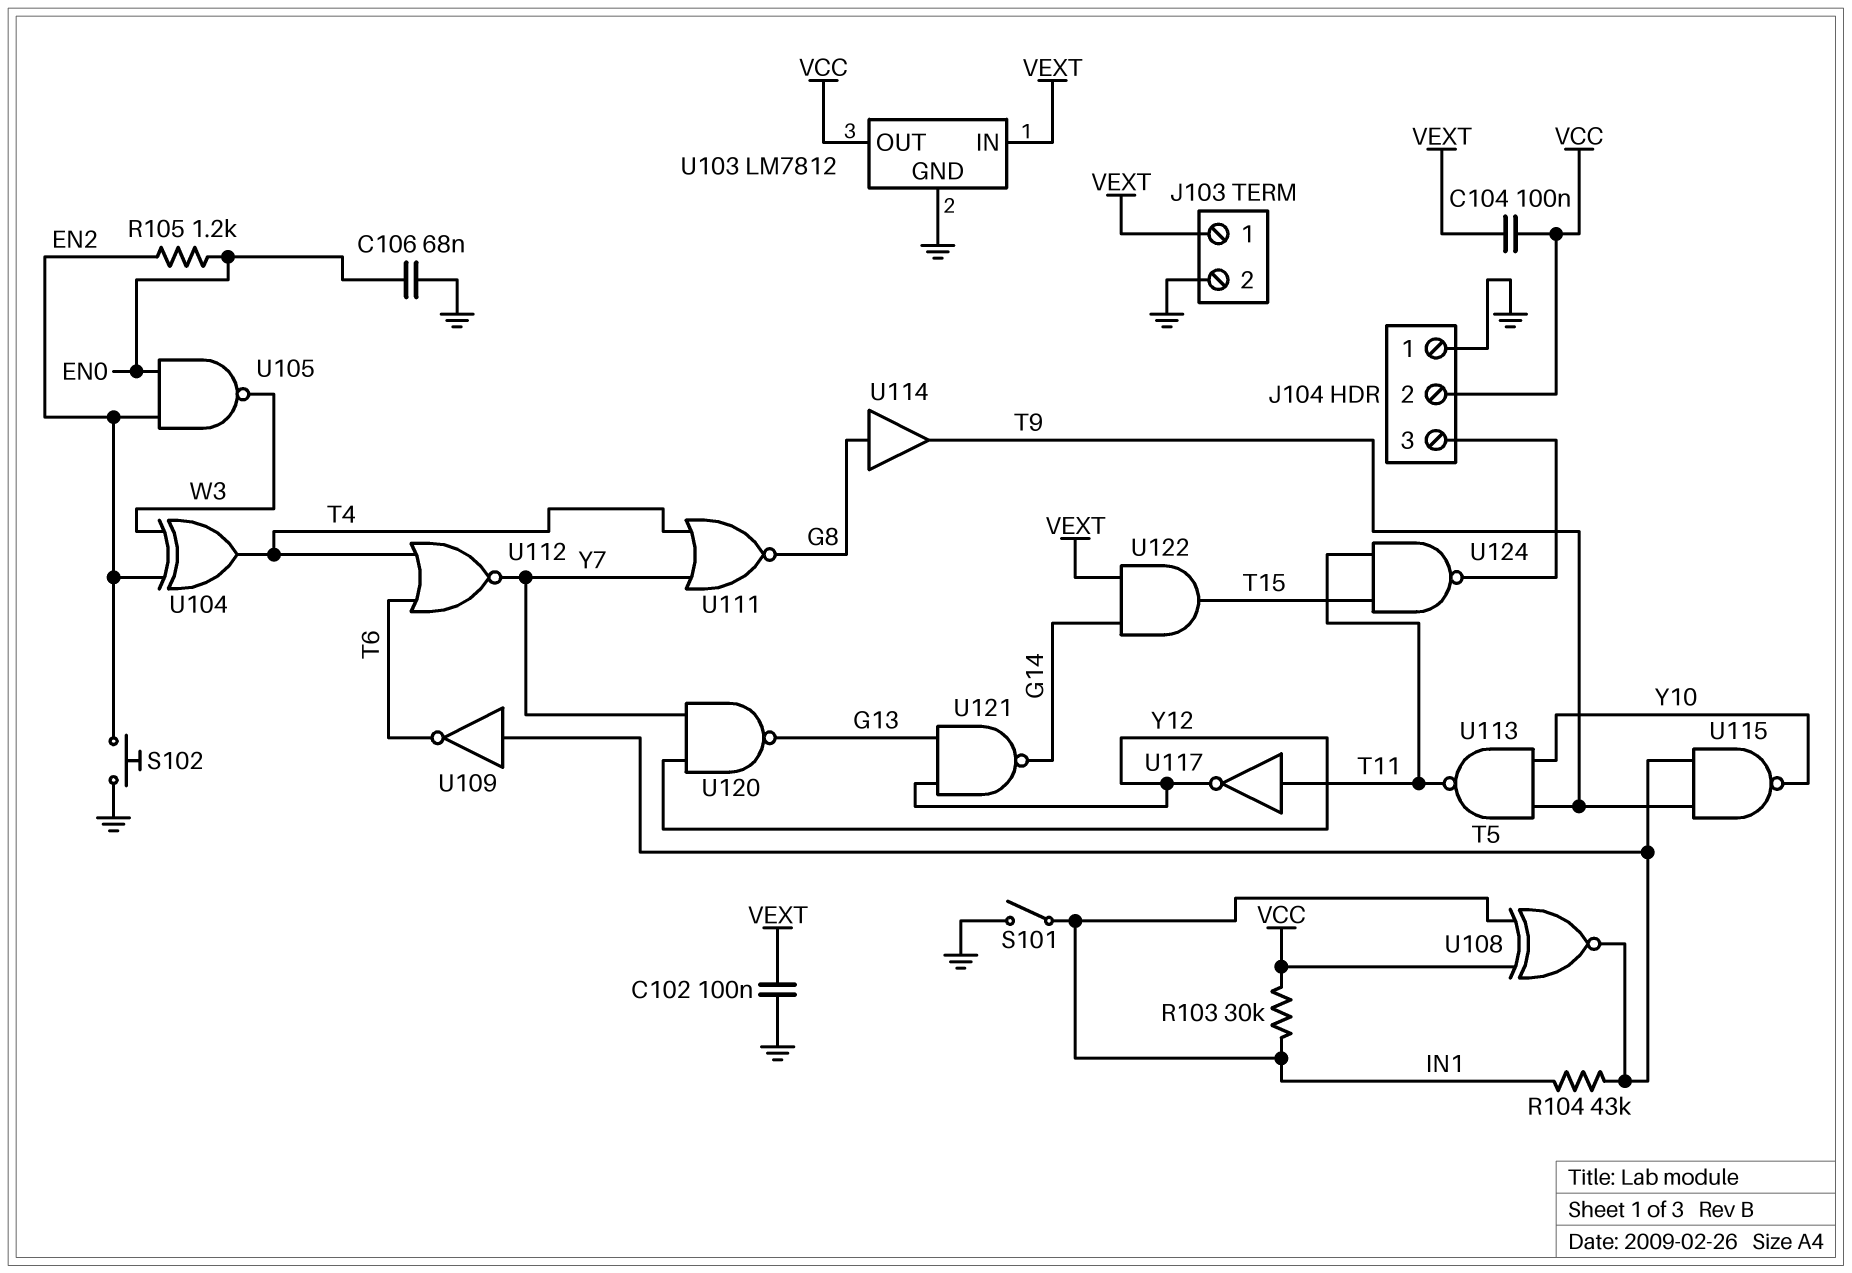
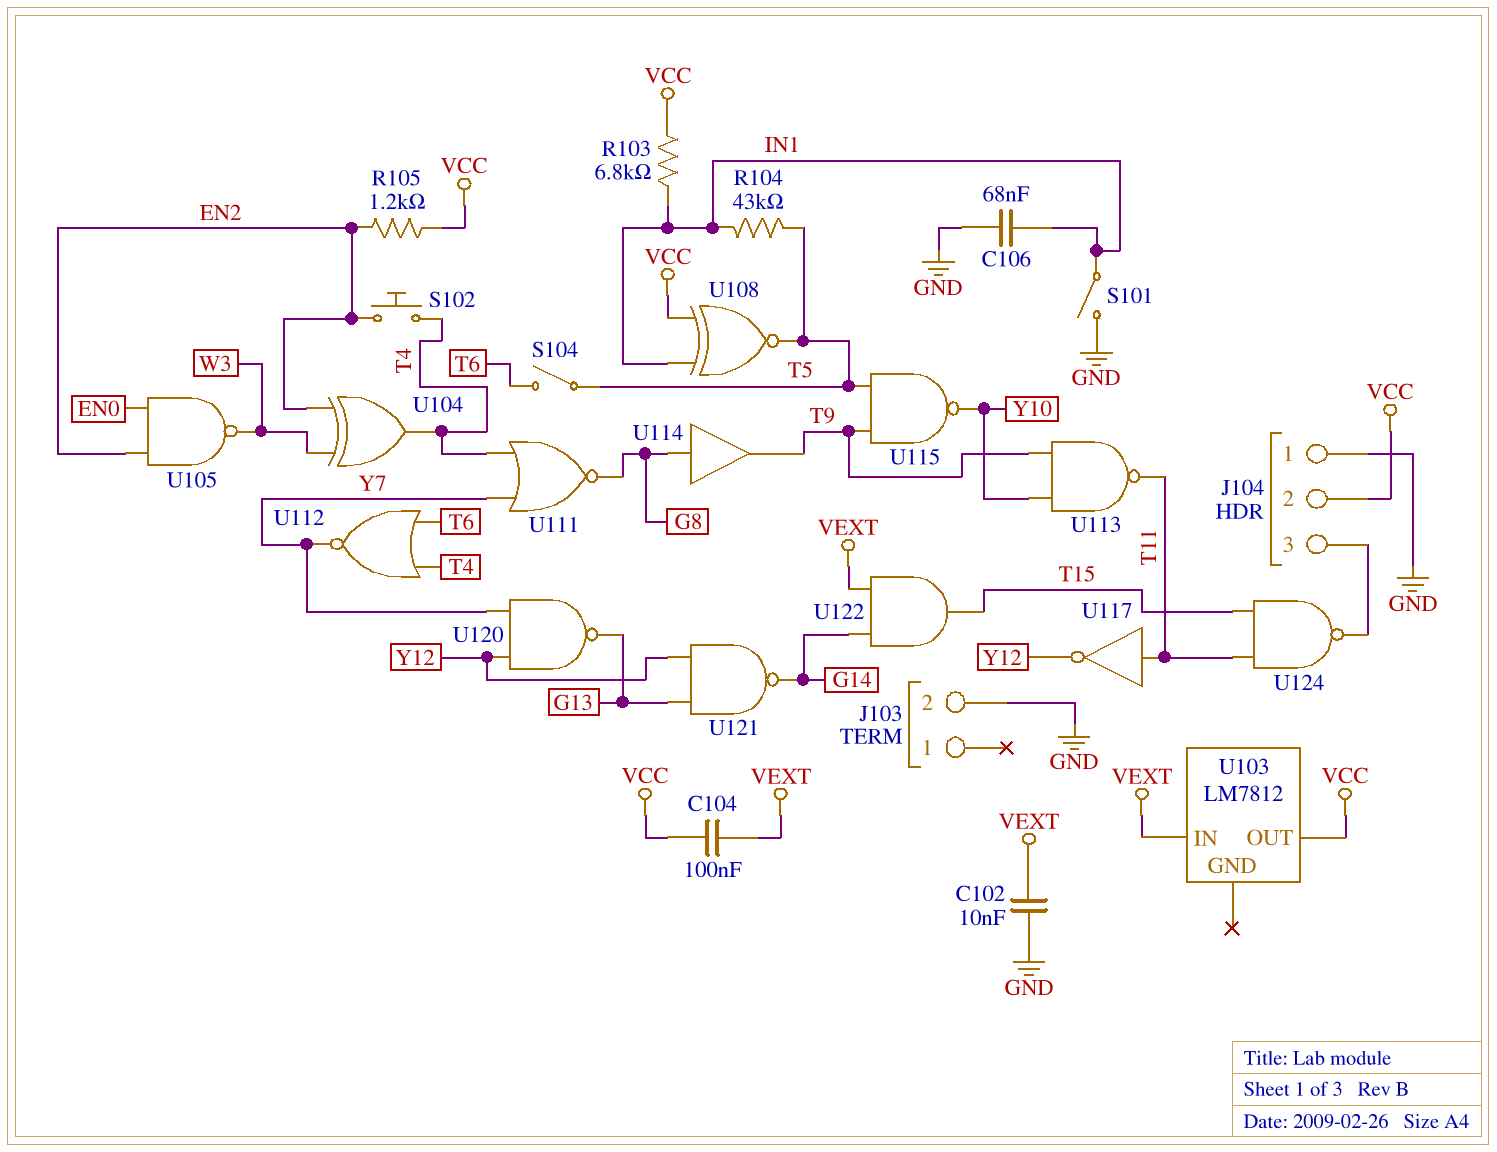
C102: 100nF (GND, VEXT) -> 10nF (GND, VEXT)
C106: 68nF (EN0, GND) -> 68nF (GND, IN1)
J103 pin 1: VEXT -> none
R103: 30k (IN1, VCC) -> 6.8k (IN1, VCC)
R105: 1.2k (EN0, EN2) -> 1.2k (EN2, VCC)
S102: button (EN2, GND) -> button (EN2, T4)
S104: none -> switch (T5, T6)
U103 pin GND: GND -> none
U109: NOT (in T5, out T6) -> none

